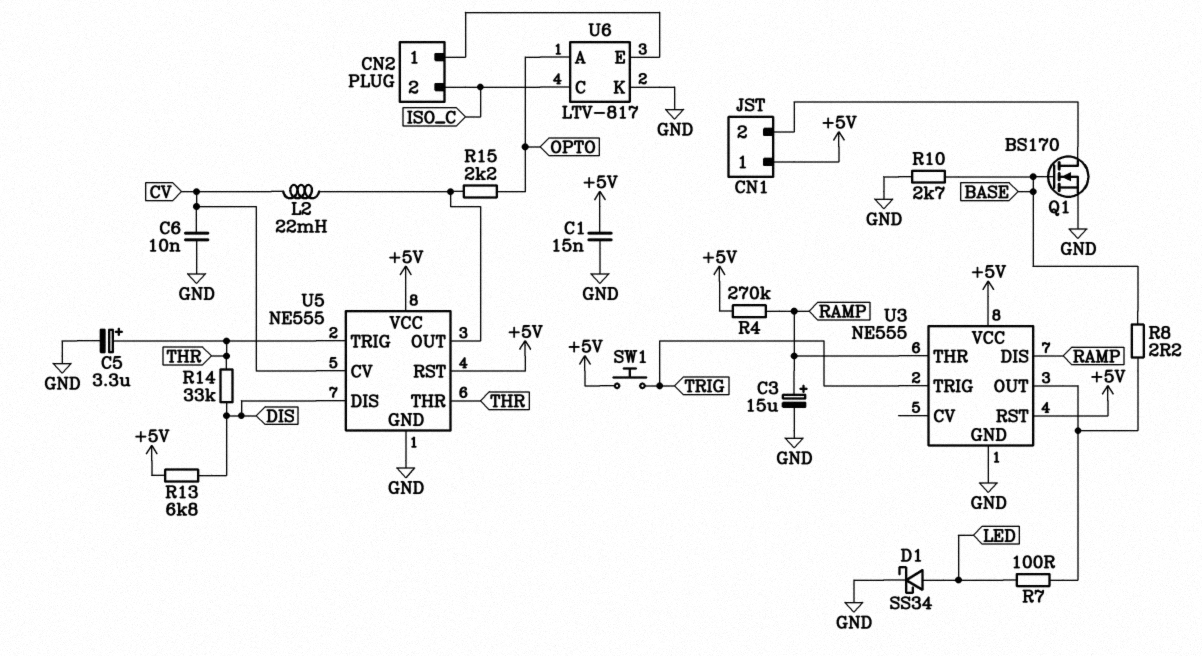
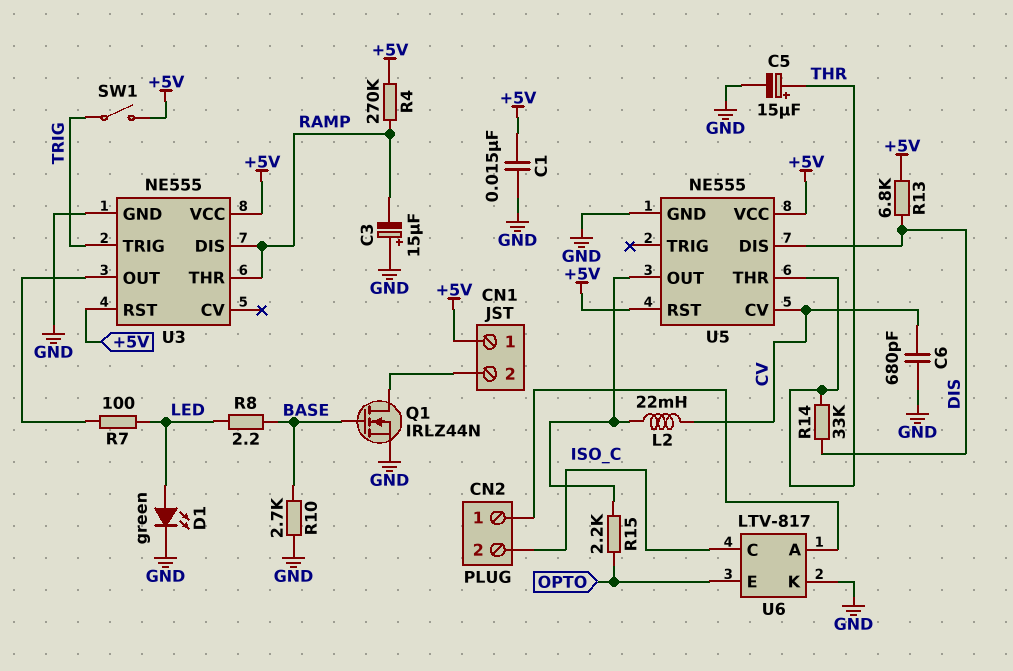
C3: 15uF (plus RAMP, minus GND) -> 15uF (plus GND, minus RAMP)
C5: 3.3uF (plus THR, minus GND) -> 15uF (plus THR, minus GND)
C6: 10nF (CV, GND) -> 680pF (CV, GND)
D1: schottky SS34 (A LED, K GND) -> LED green (A LED, K GND)
Q1: NMOS BS170 (G BASE, D CN1/2, S GND) -> NMOS IRLZ44N (G BASE, D CN1/2, S GND)
R8: 2.2 (BASE, U3/OUT) -> 2.2 (BASE, LED)
SW1: button (+5V, TRIG) -> switch (+5V, TRIG)
U5 pin TRIG: THR -> none
U6 pin A: OPTO -> CN2/1
U6 pin E: CN2/1 -> OPTO

